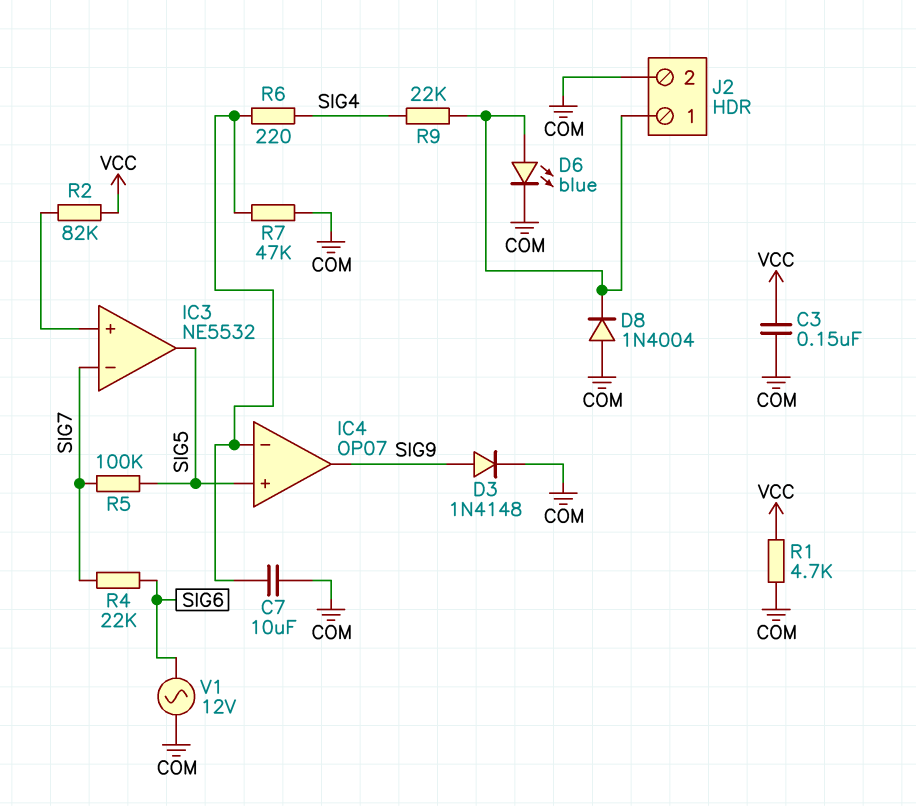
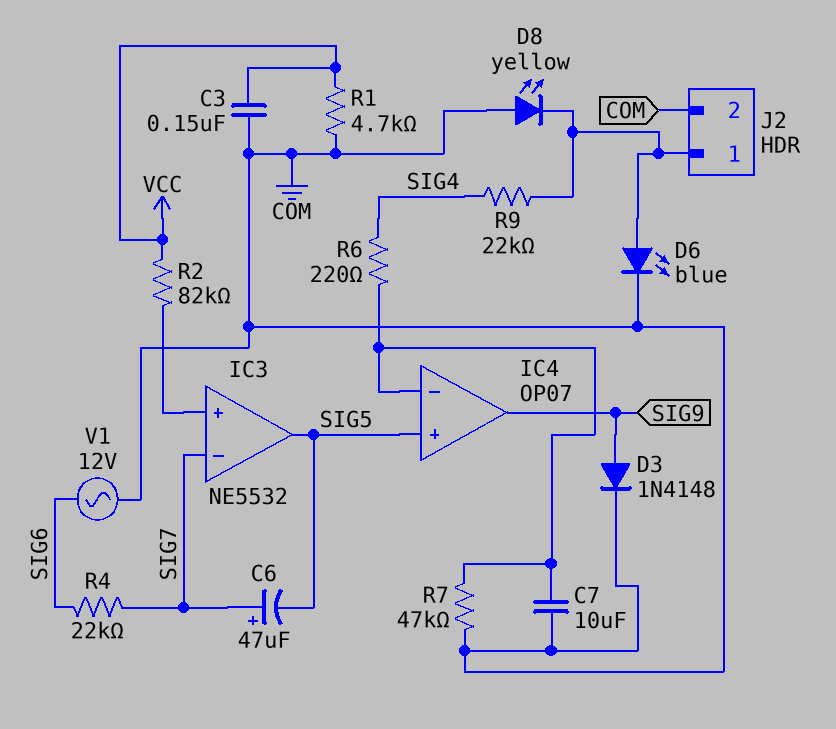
C6: none -> 47uF (plus SIG7, minus SIG5)
D8: diode 1N4004 (A COM, K J2/1) -> LED yellow (A COM, K J2/1)
R5: 100k (SIG5, SIG7) -> none

